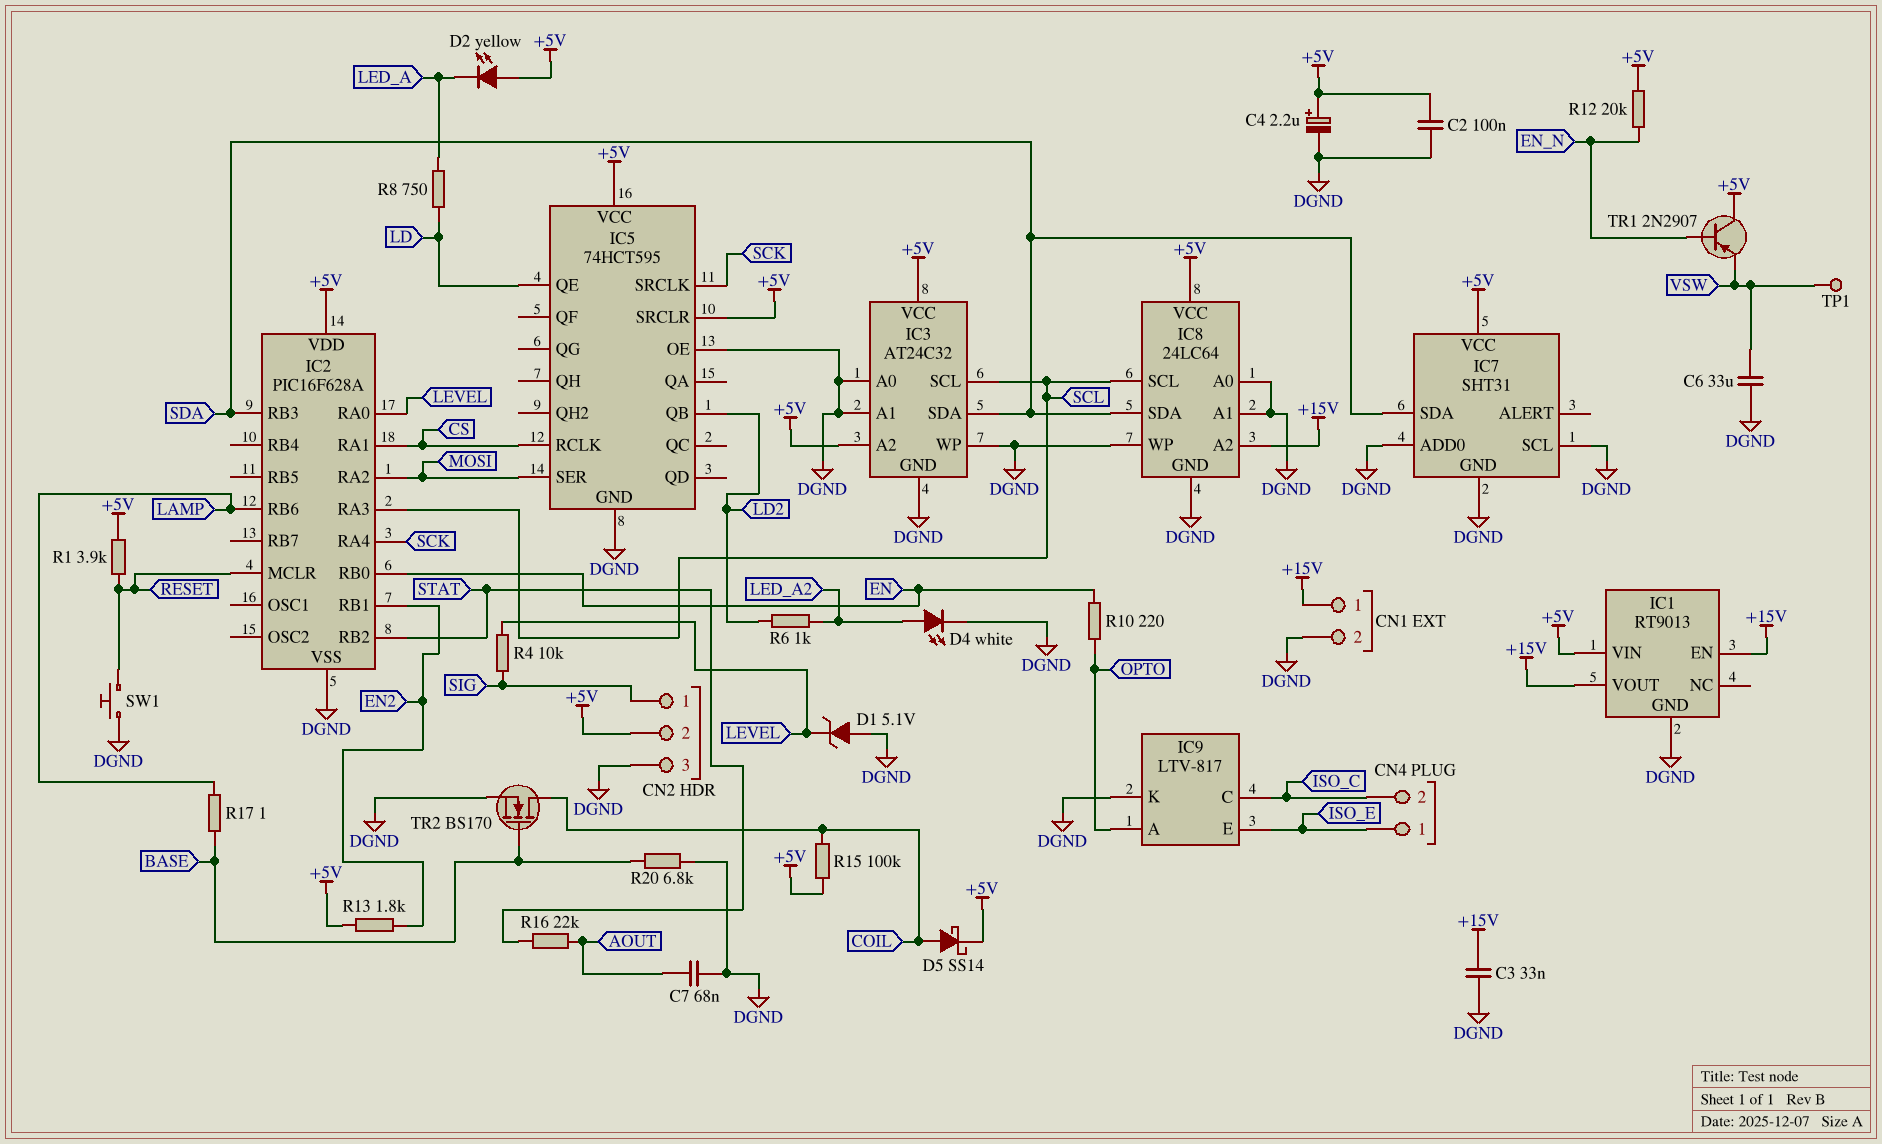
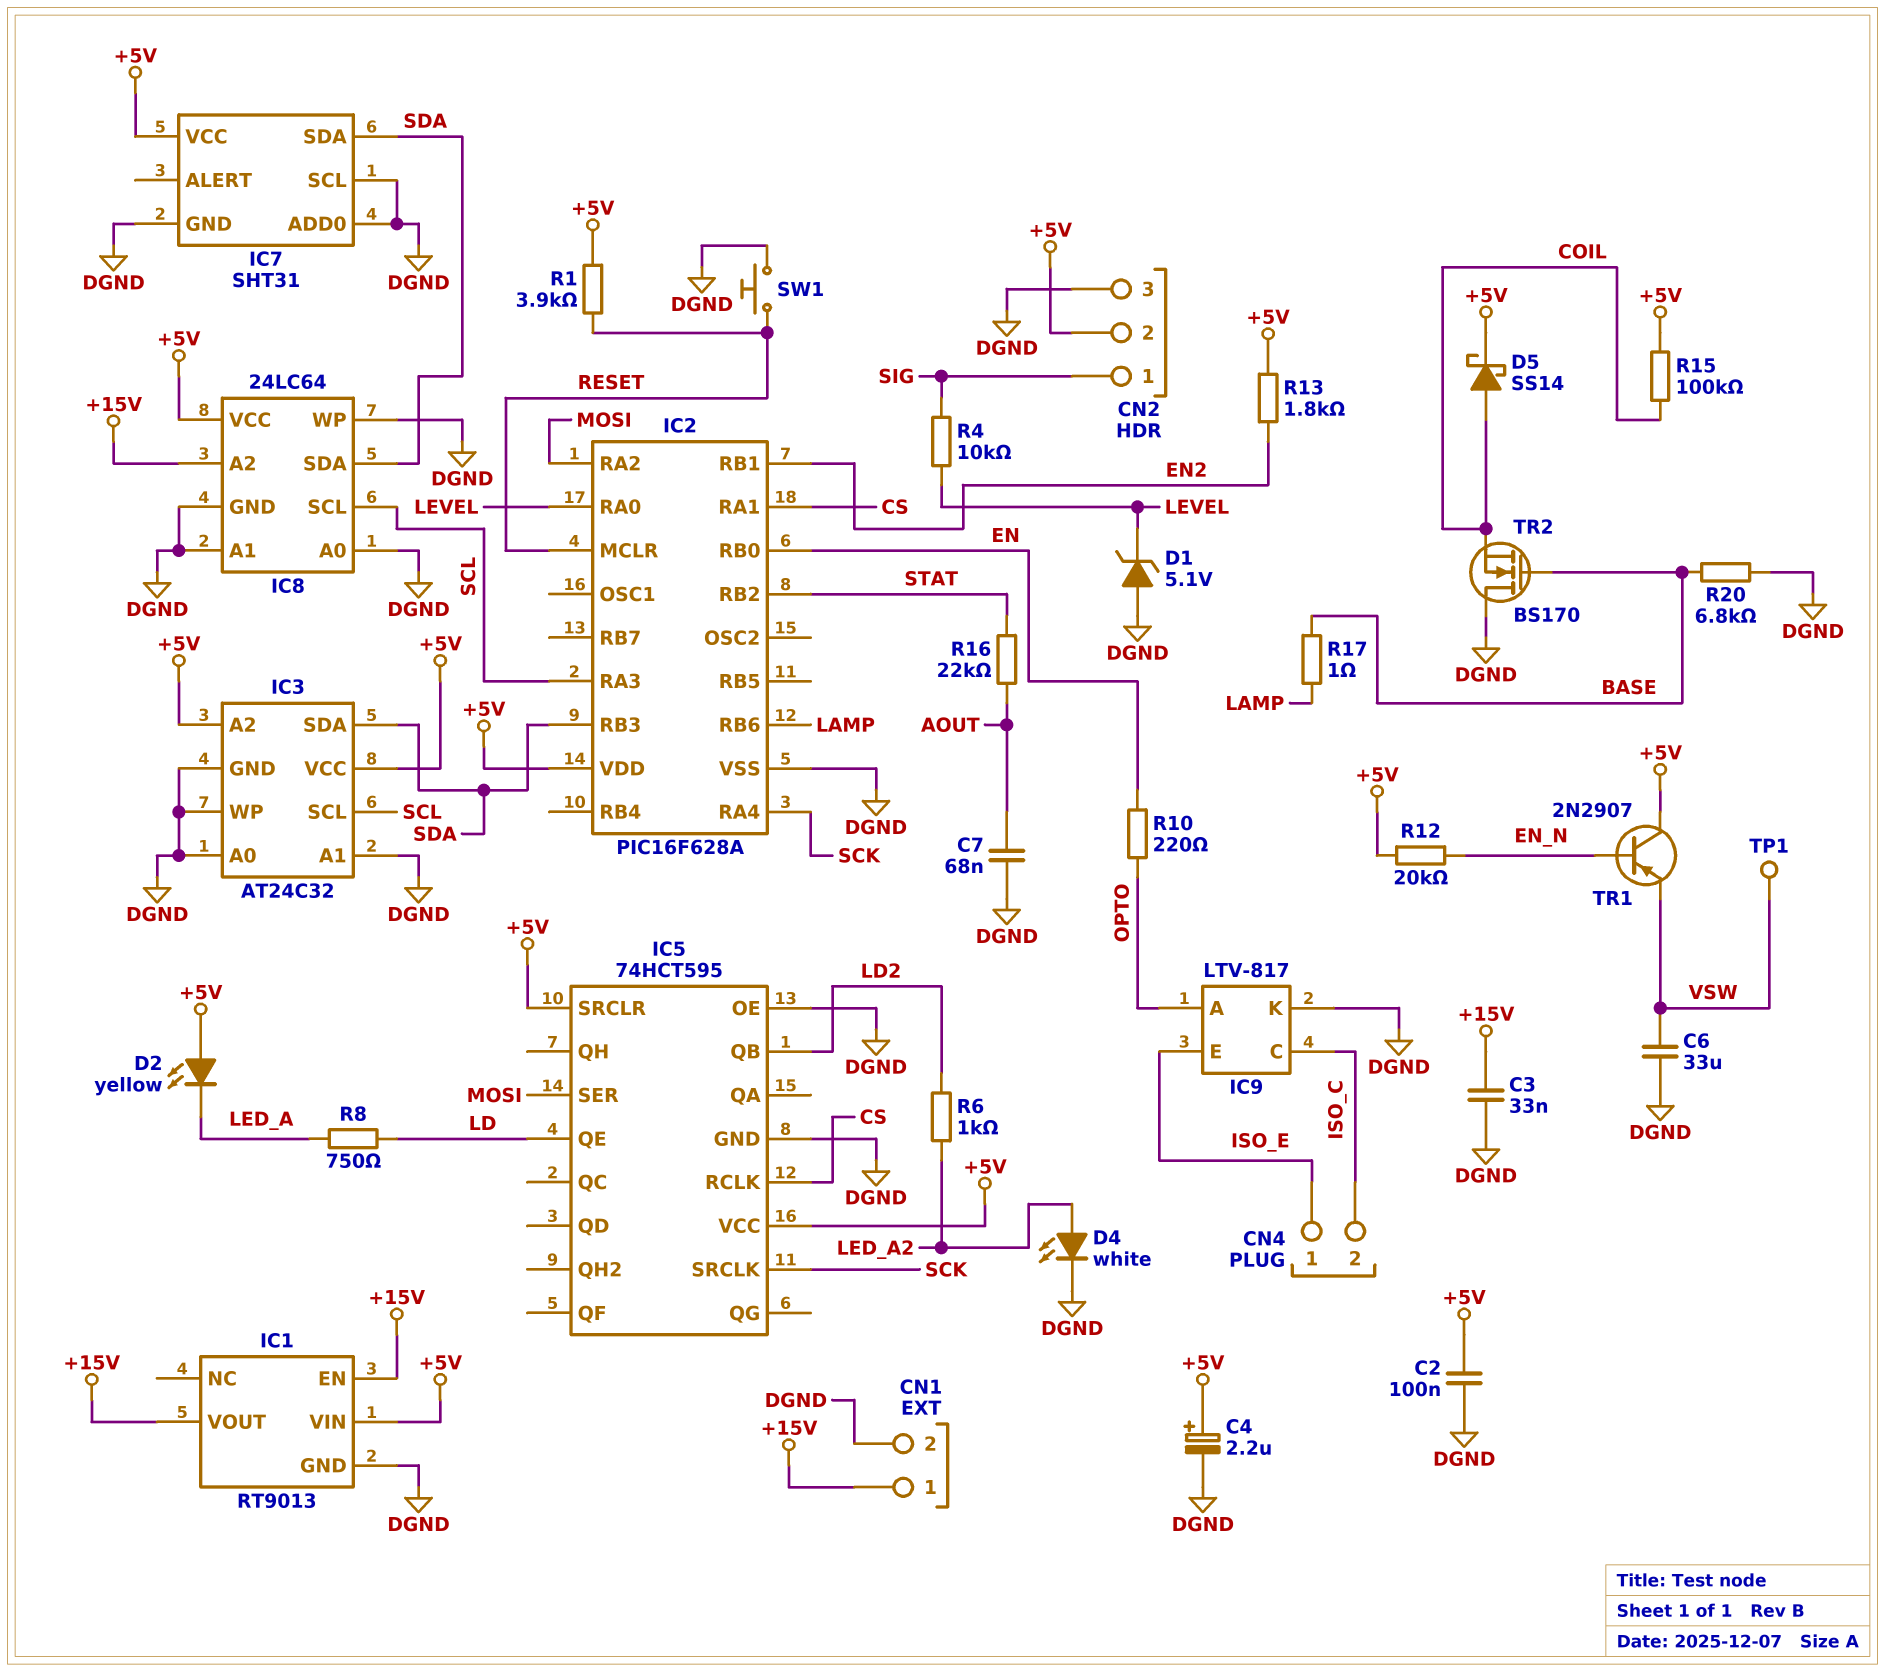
TR2: NMOS BS170 (G BASE, D COIL, S DGND) -> NMOS BS170 (G BASE, D DGND, S COIL)

